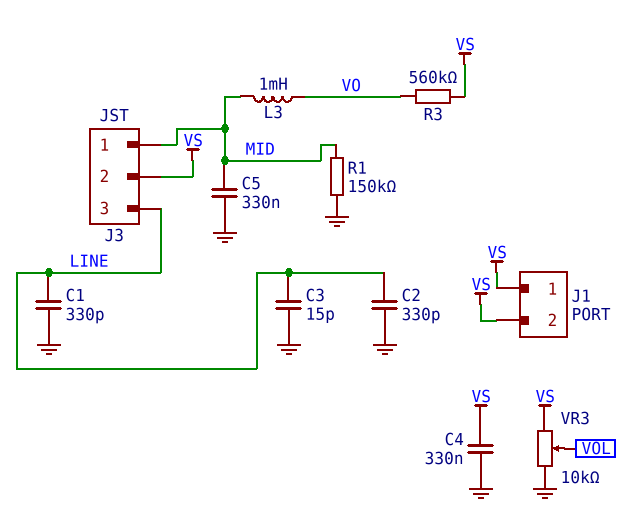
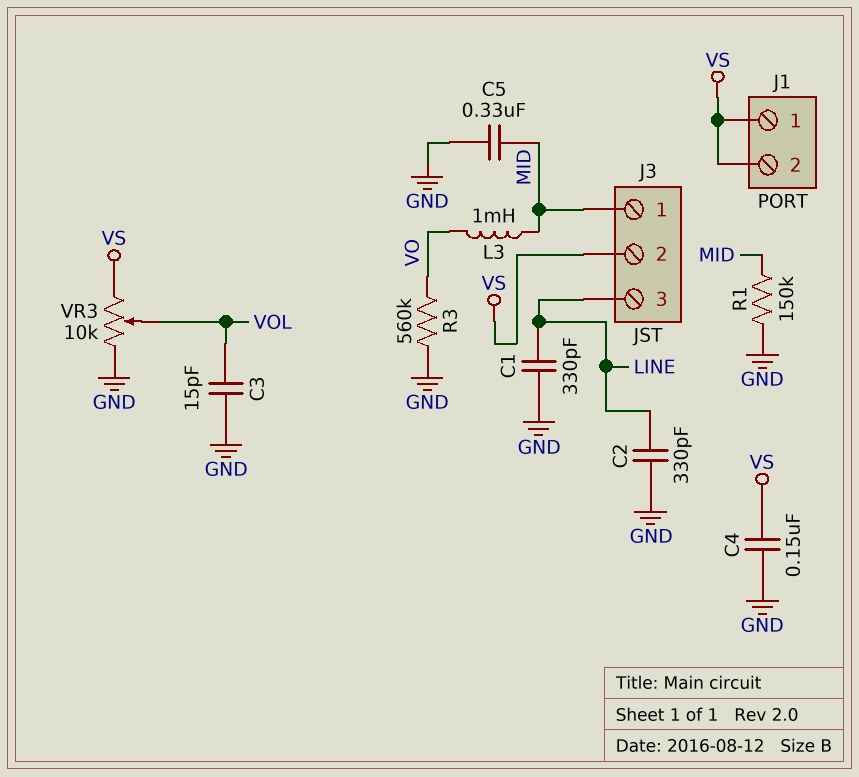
C3: 15pF (GND, LINE) -> 15pF (GND, VOL)
C4: 330nF (GND, VS) -> 150nF (GND, VS)
R3: 560k (VO, VS) -> 560k (GND, VO)

